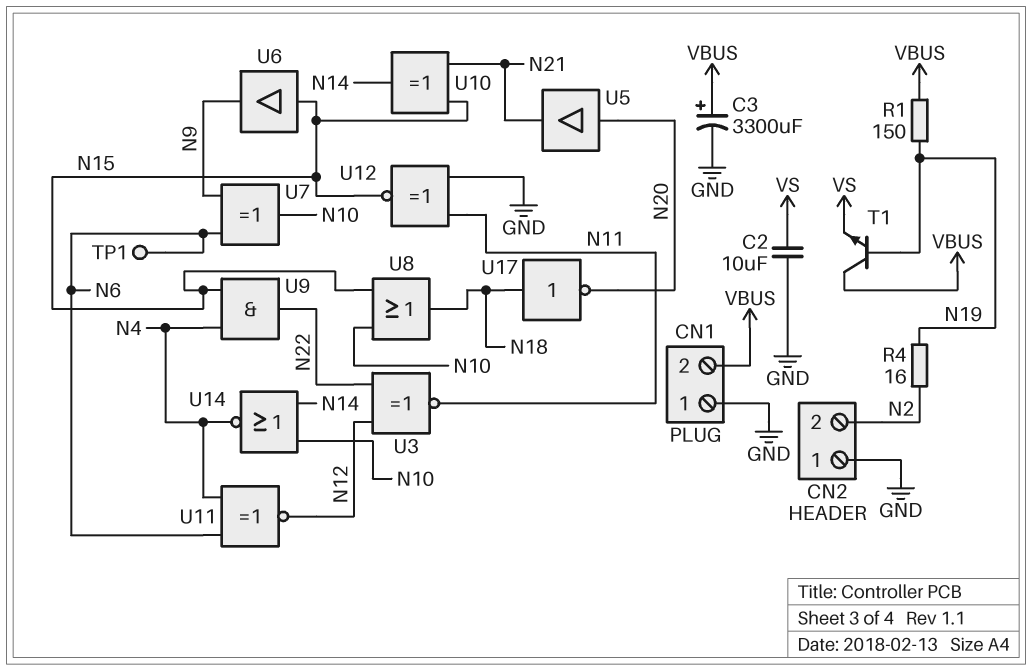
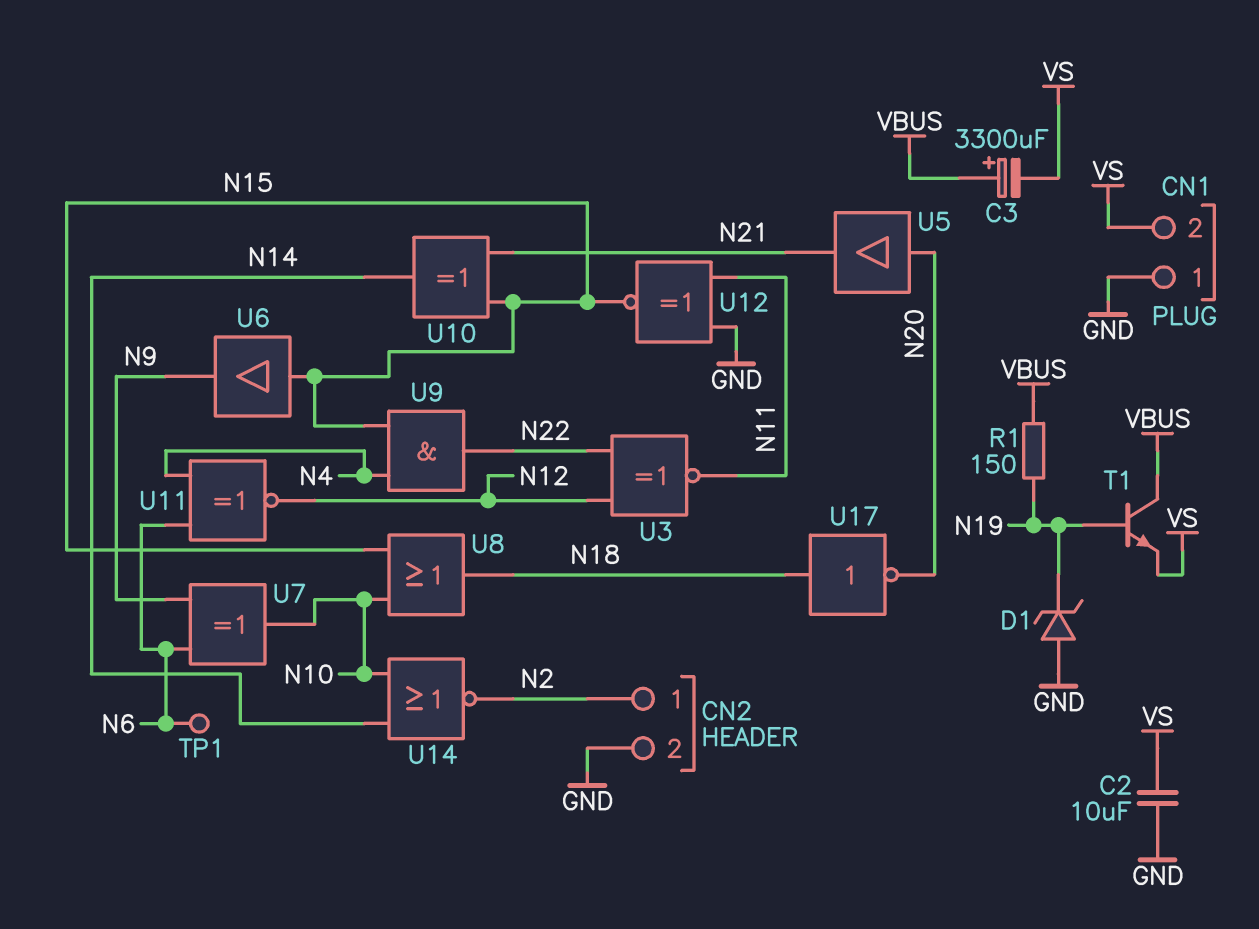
C3: 3300uF (plus VBUS, minus GND) -> 3300uF (plus VBUS, minus VS)
CN1 pin 2: VBUS -> VS
CN2 pin 1: GND -> N2
CN2 pin 2: N2 -> GND
D1: none -> zener (A GND, K N19)
R4: 16 (N2, N19) -> none
U14: NOR (in N10, in N14, out N4) -> NOR (in N10, in N14, out N2)

